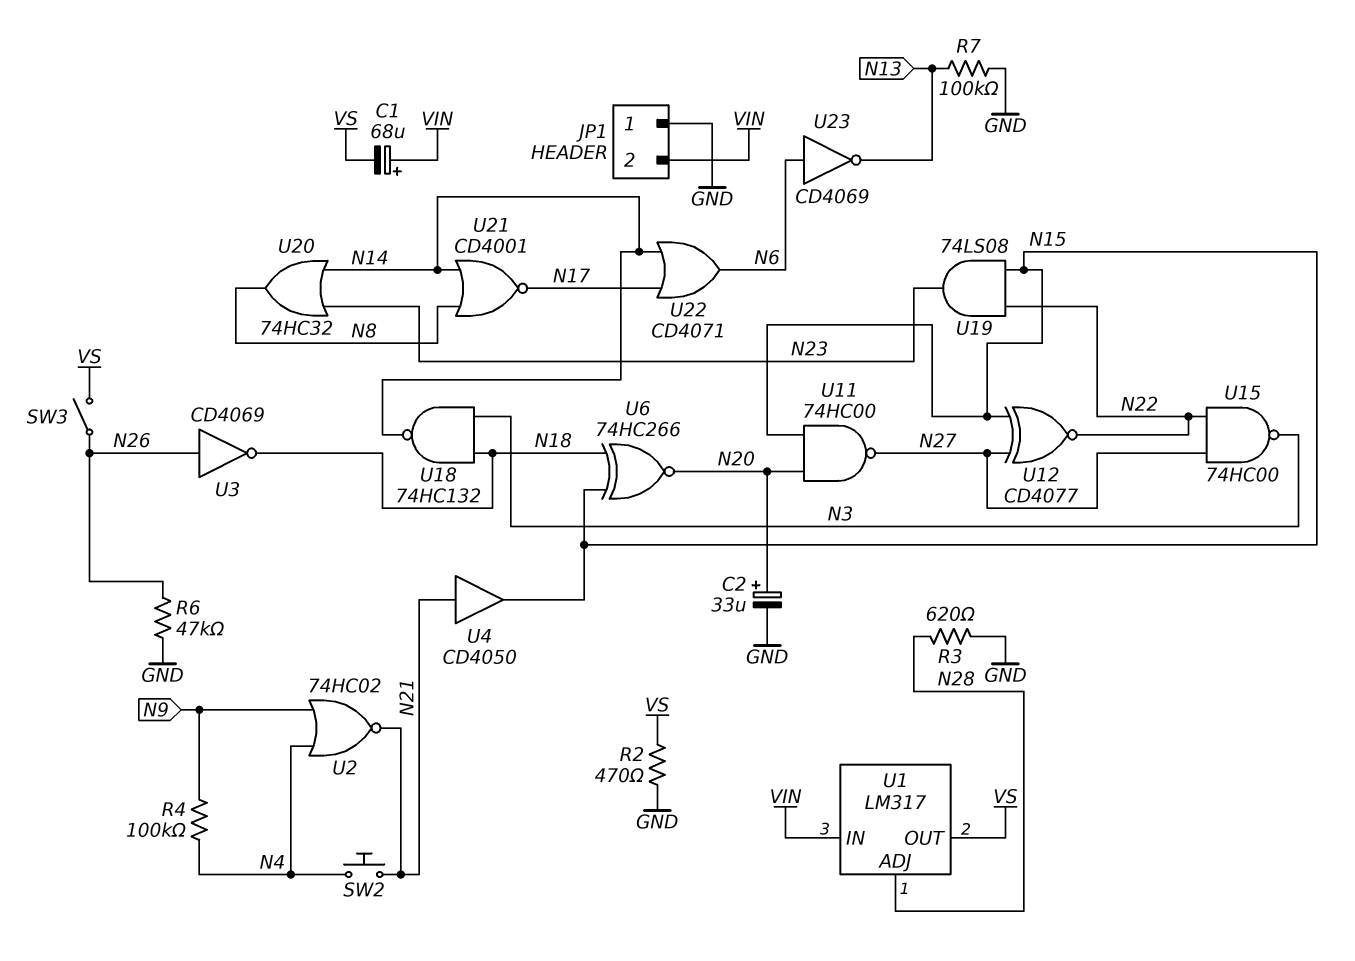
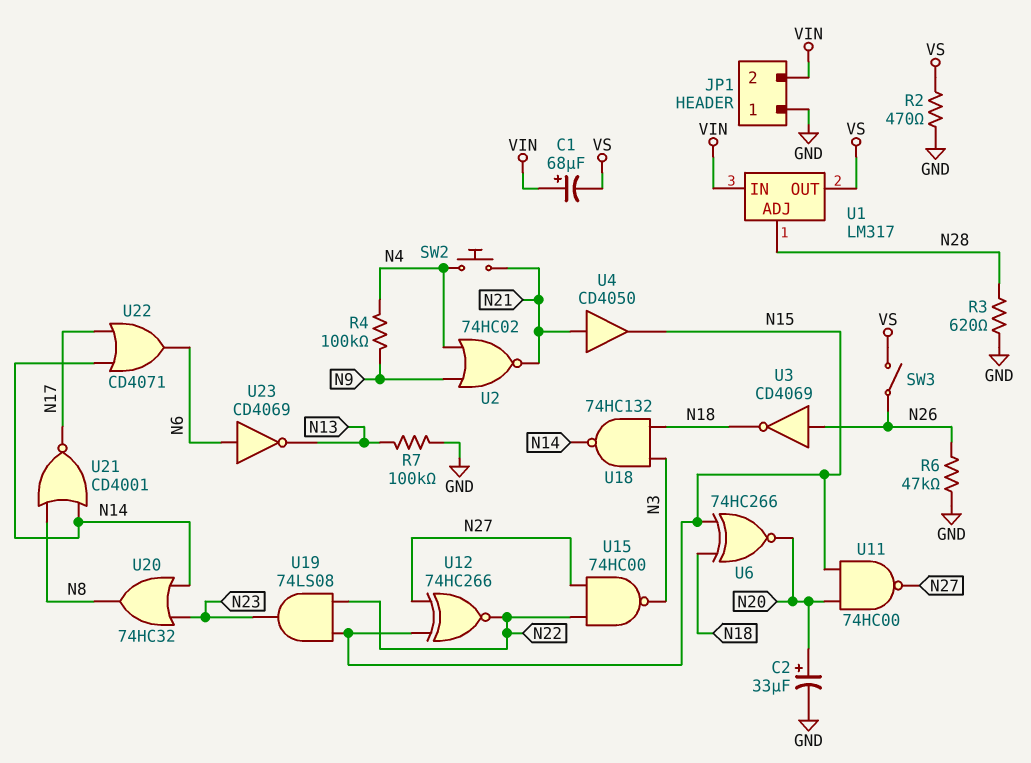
U12: XNOR CD4077 (in N15, in N27, out N22) -> XNOR 74HC266 (in N15, in N27, out N22)

